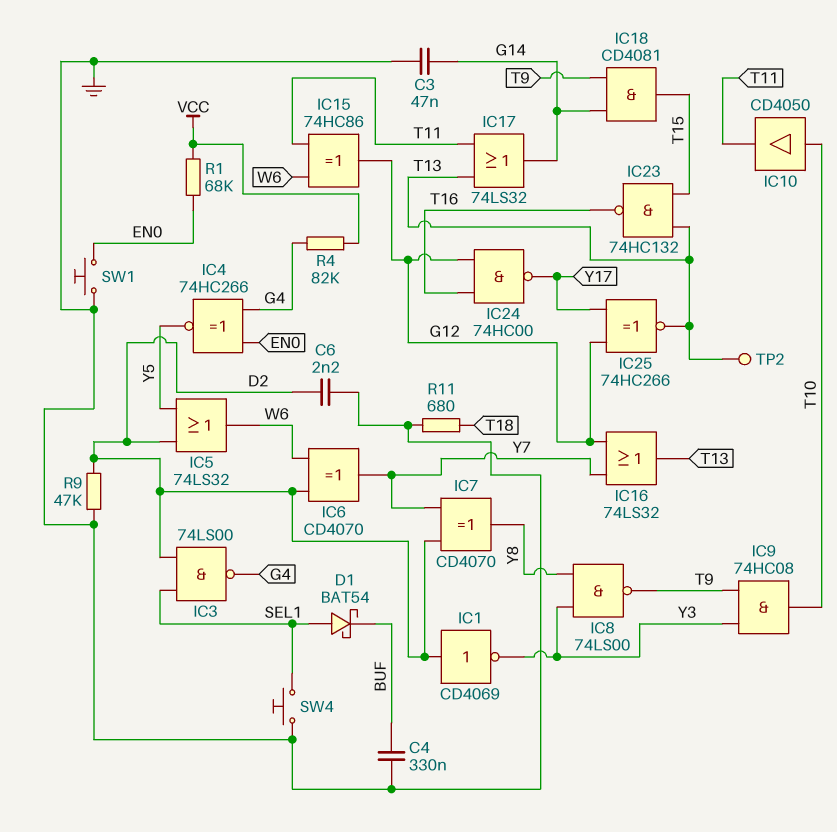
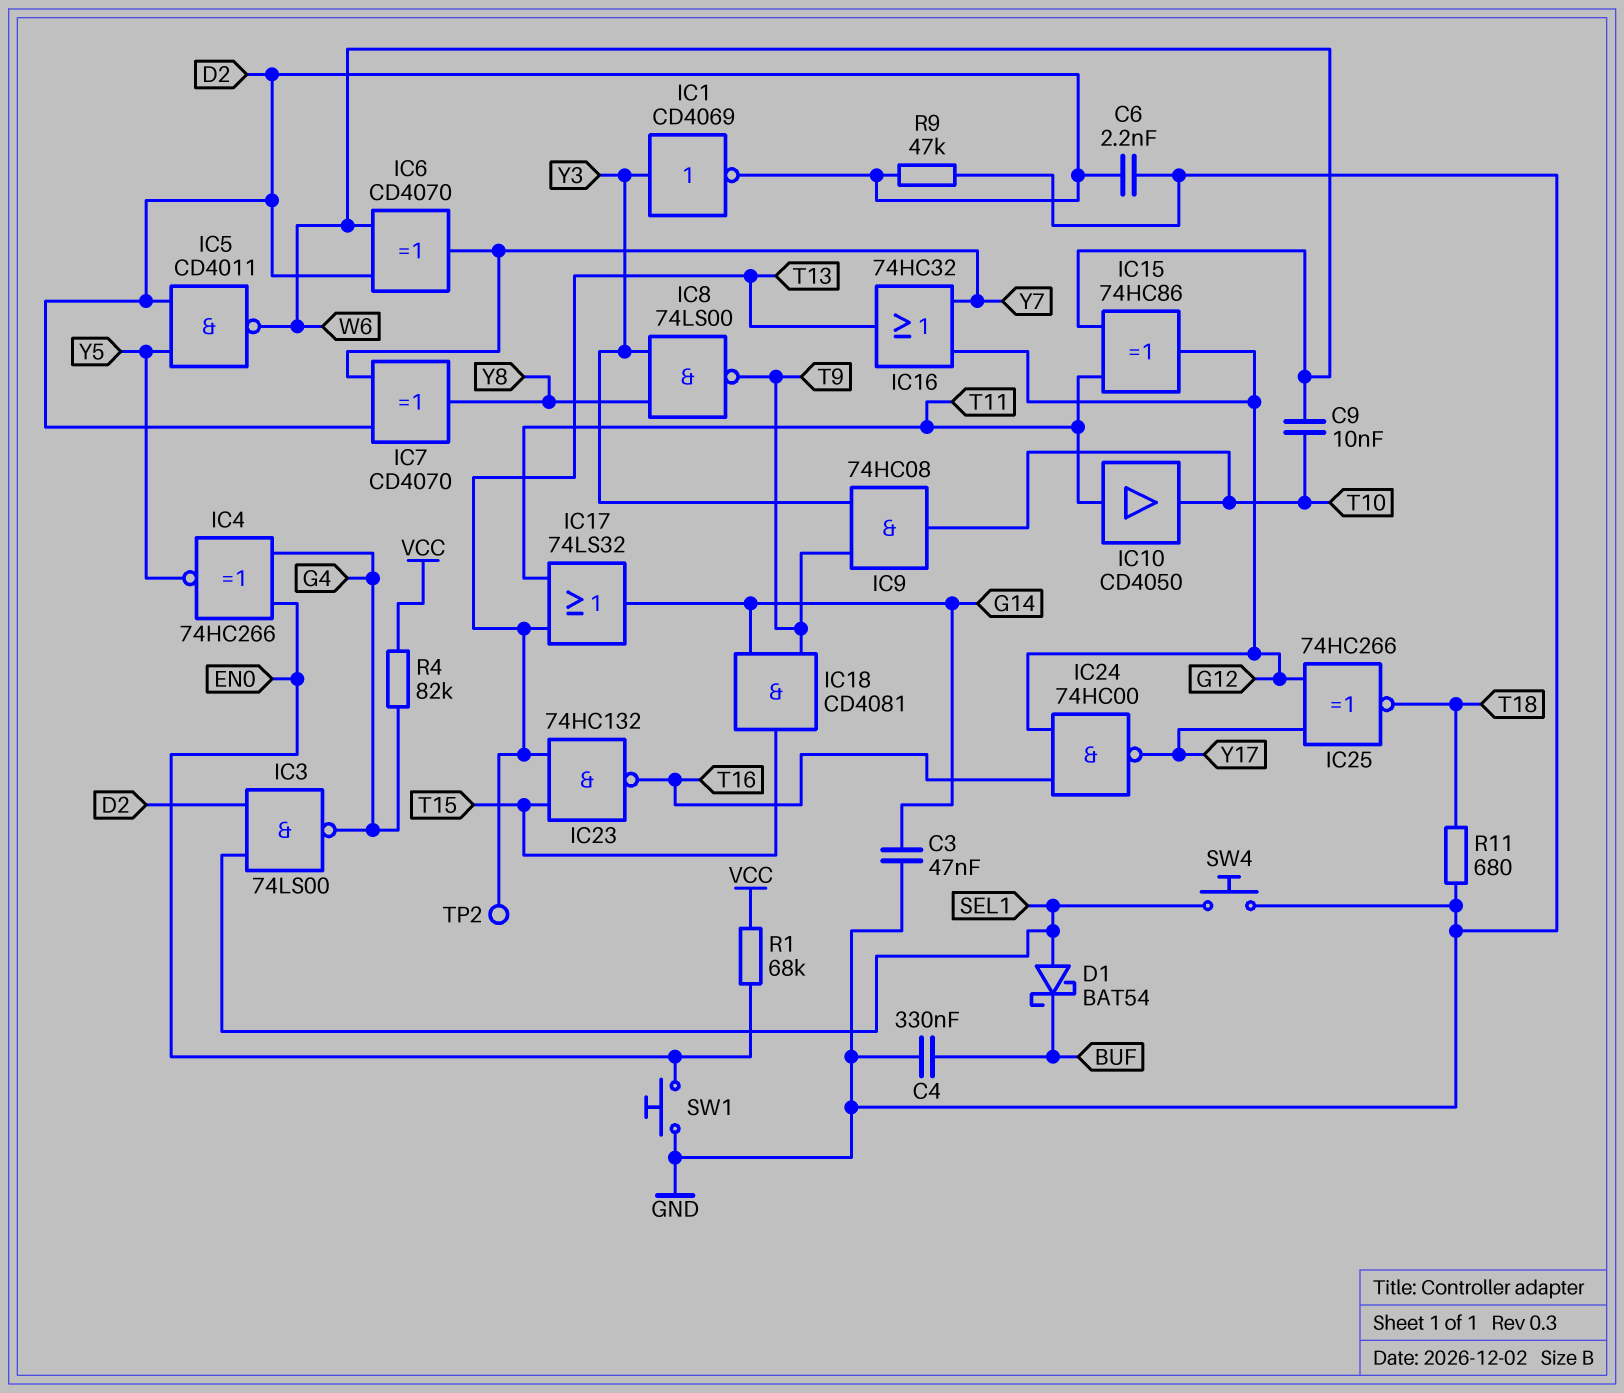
C9: none -> 10nF (T10, W6)
IC1: NOT CD4069 (in D2, out Y3) -> NOT CD4069 (in Y3, out D2)
IC5: OR 74LS32 (in D2, in Y5, out W6) -> NAND CD4011 (in D2, in Y5, out W6)
IC10: buffer CD4050 (in T10, out T11) -> buffer CD4050 (in T11, out T10)
IC16: OR 74LS32 (in G12, in Y7, out T13) -> OR 74HC32 (in G12, in Y7, out T13)
IC25: XNOR 74HC266 (in G12, in Y17, out T13) -> XNOR 74HC266 (in G12, in Y17, out T18)

